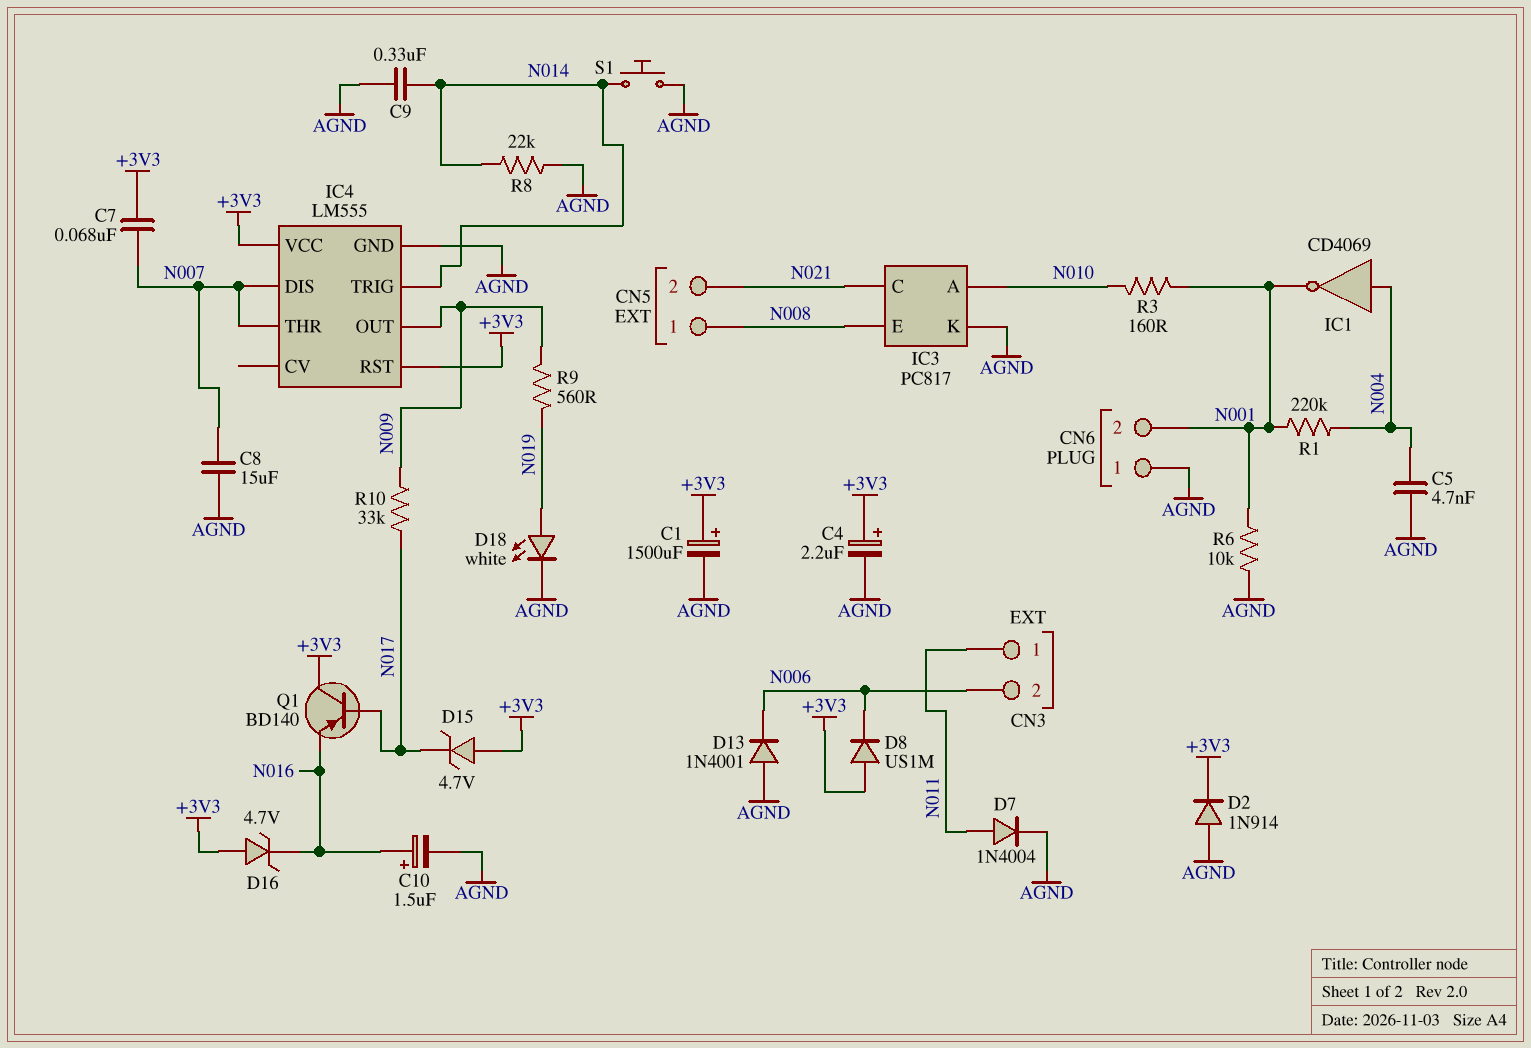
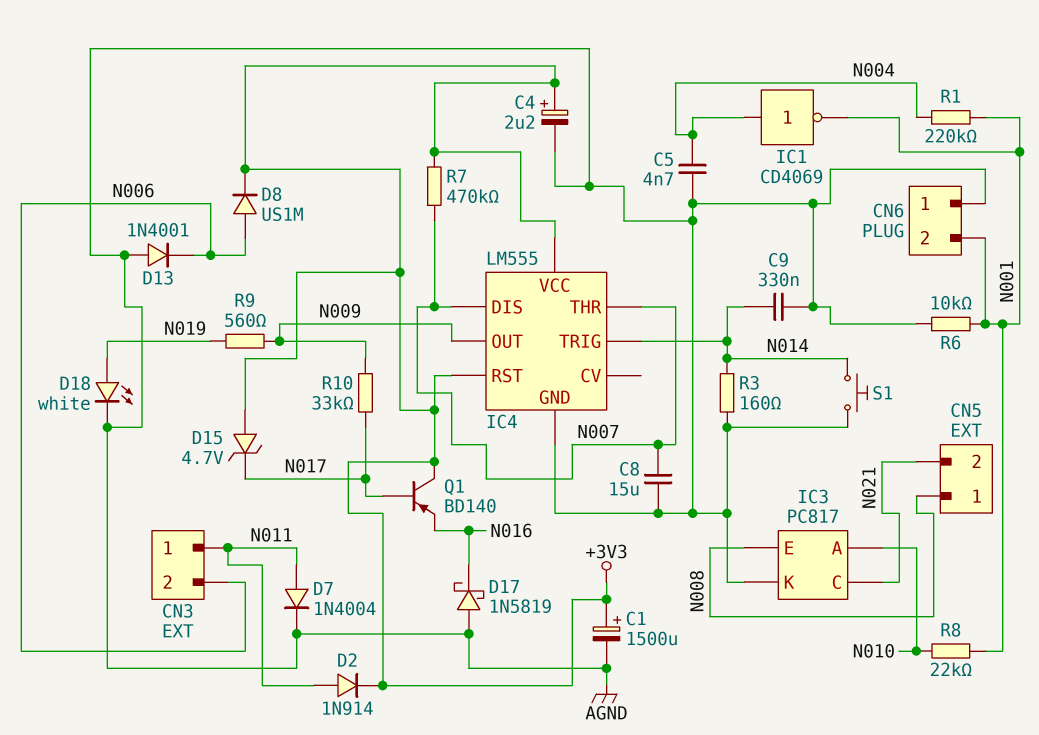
C7: 68nF (+3V3, N007) -> none
C10: 1.5uF (plus N016, minus AGND) -> none
D2: diode 1N914 (A AGND, K +3V3) -> diode 1N914 (A N011, K +3V3)
D8: diode US1M (A +3V3, K N006) -> diode US1M (A N006, K +3V3)
D16: zener 4.7V (A +3V3, K N016) -> none
D17: none -> schottky 1N5819 (A AGND, K N016)
R3: 160 (N001, N010) -> 160 (AGND, N014)
R7: none -> 470k (+3V3, N007)
R8: 22k (AGND, N014) -> 22k (N001, N010)

